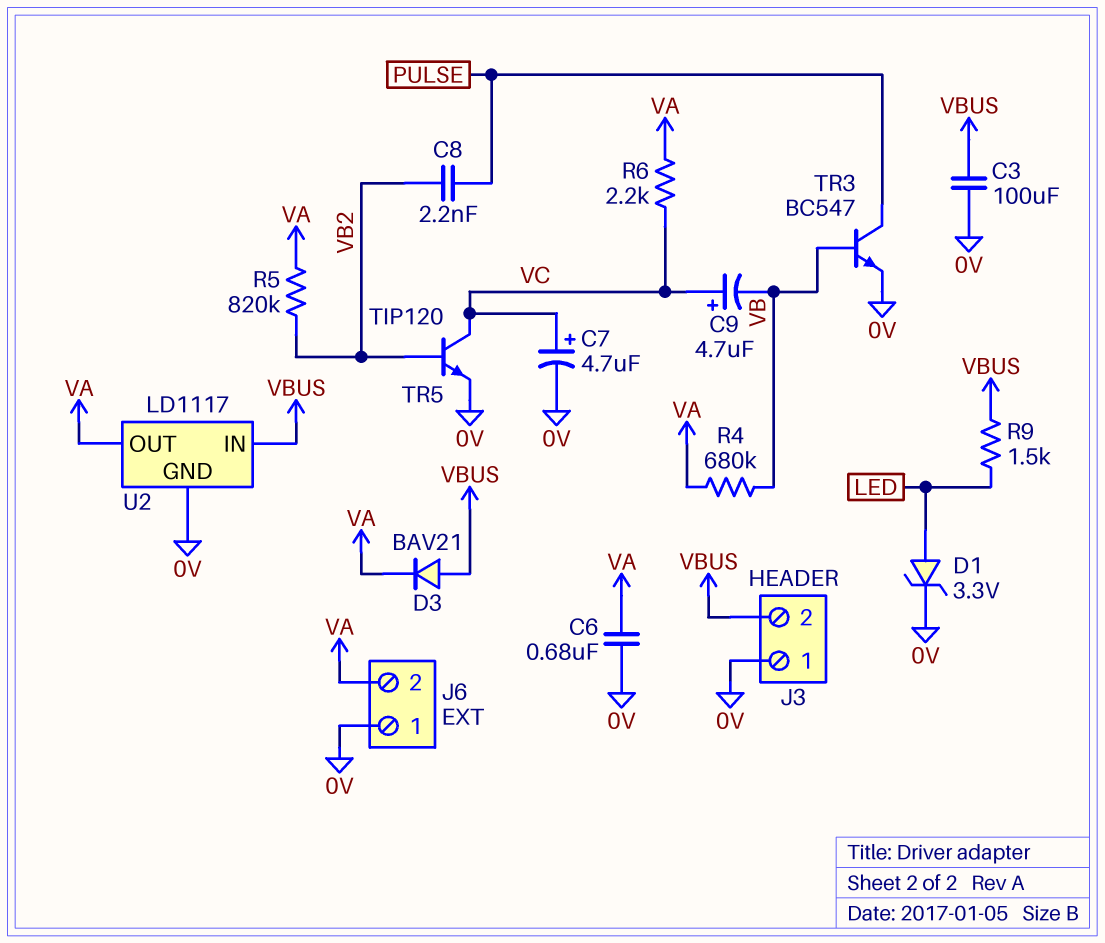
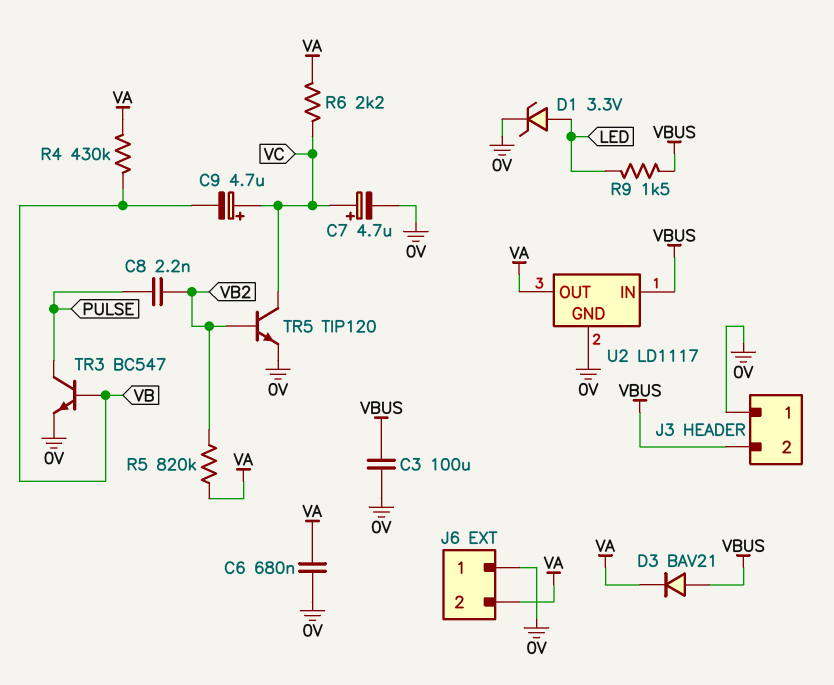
R4: 680k (VA, VB) -> 430k (VA, VB)

